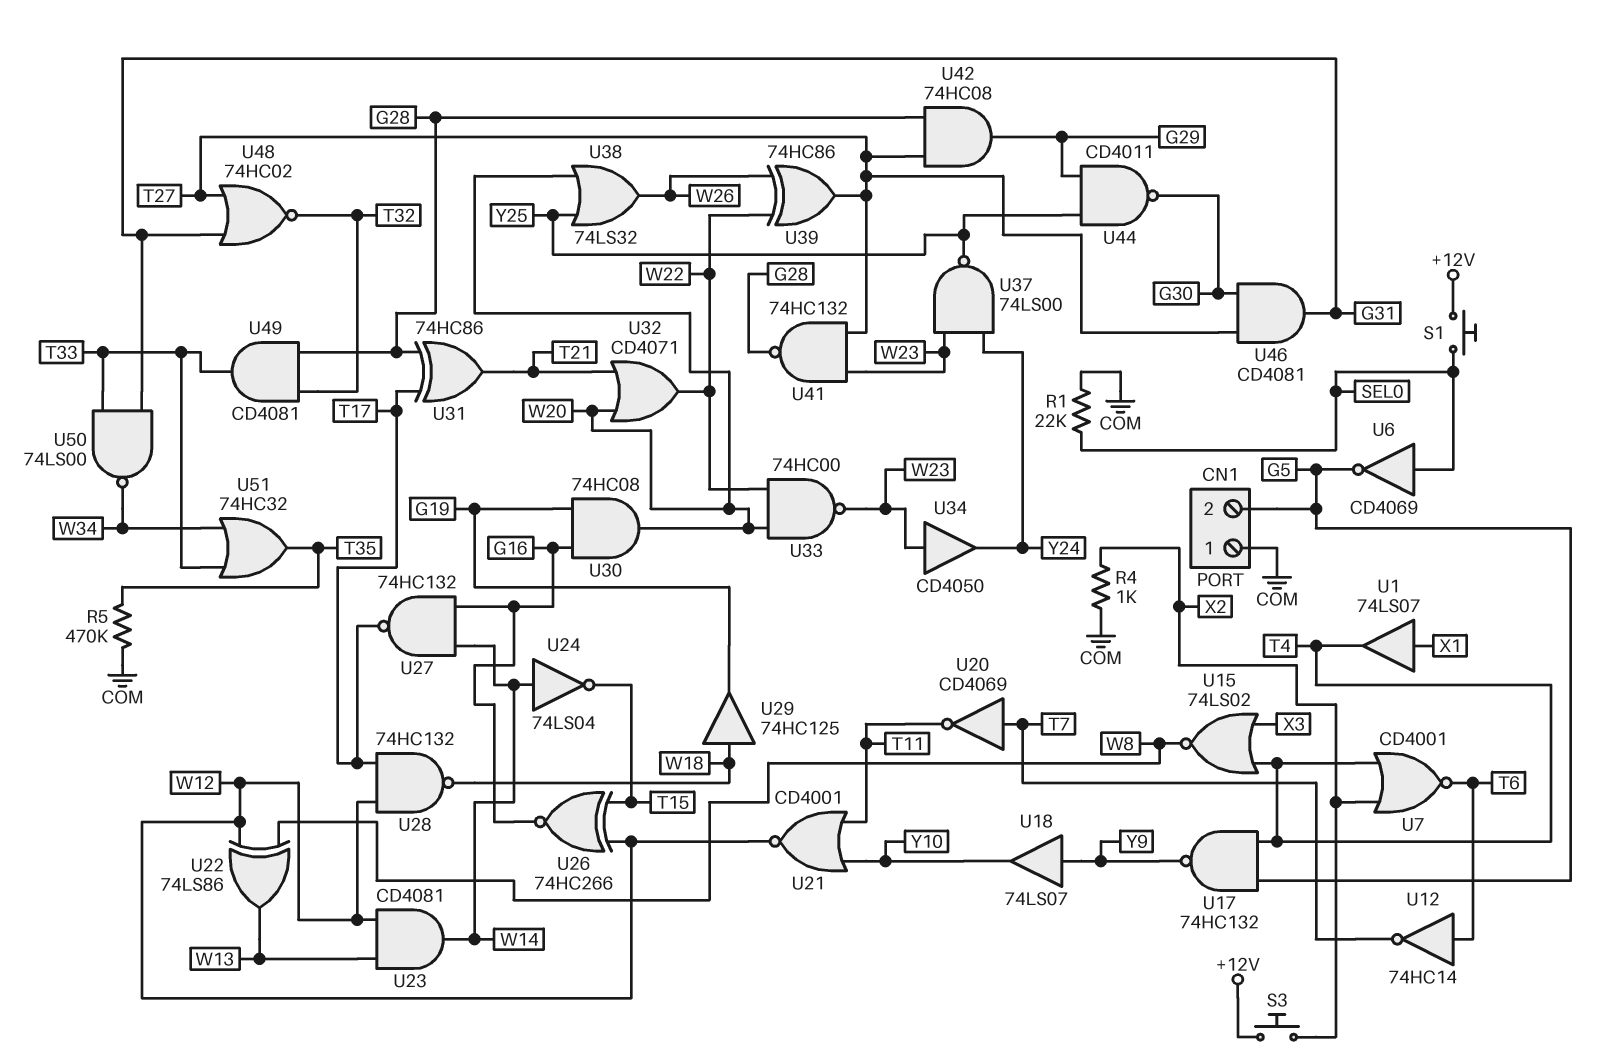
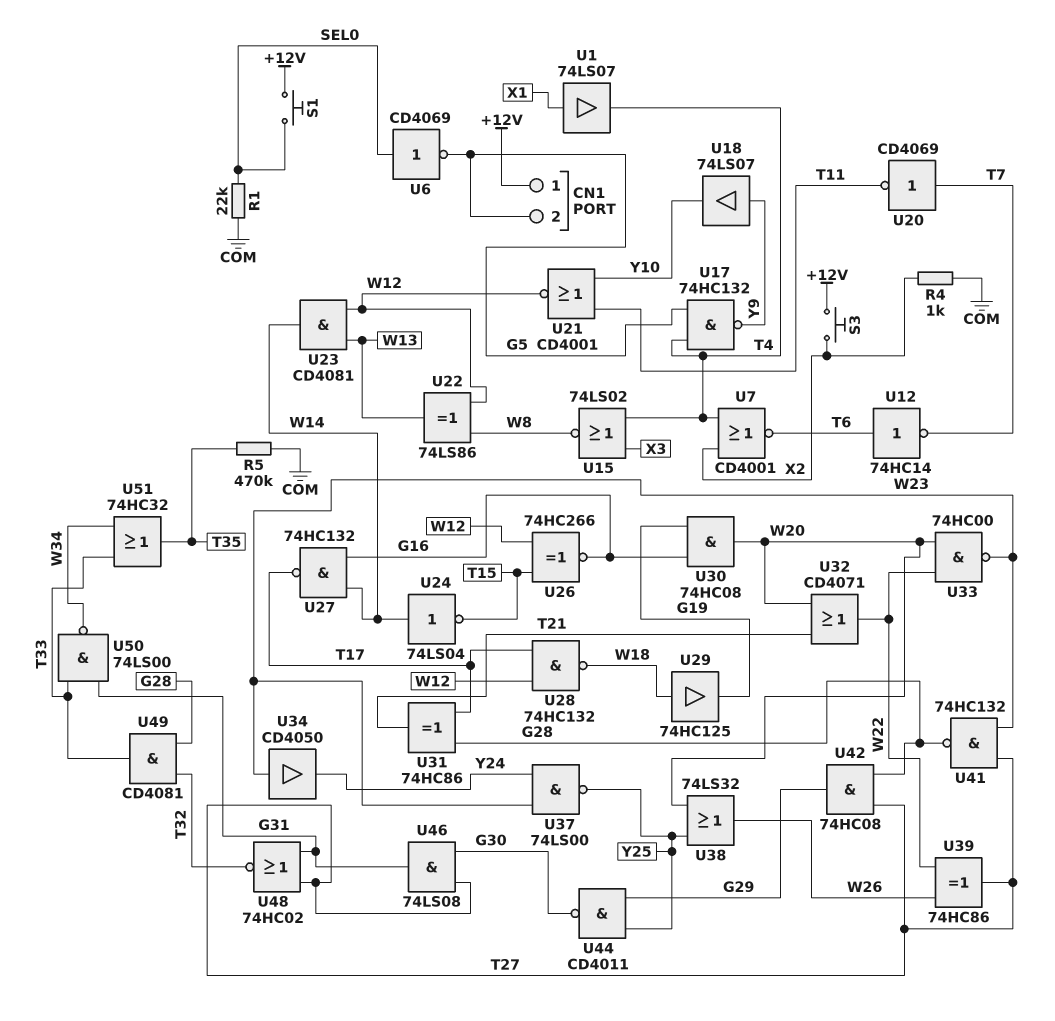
CN1 pin 1: COM -> +12V
U46: AND CD4081 (in G30, in T27, out G31) -> AND 74LS08 (in G30, in T27, out G31)

